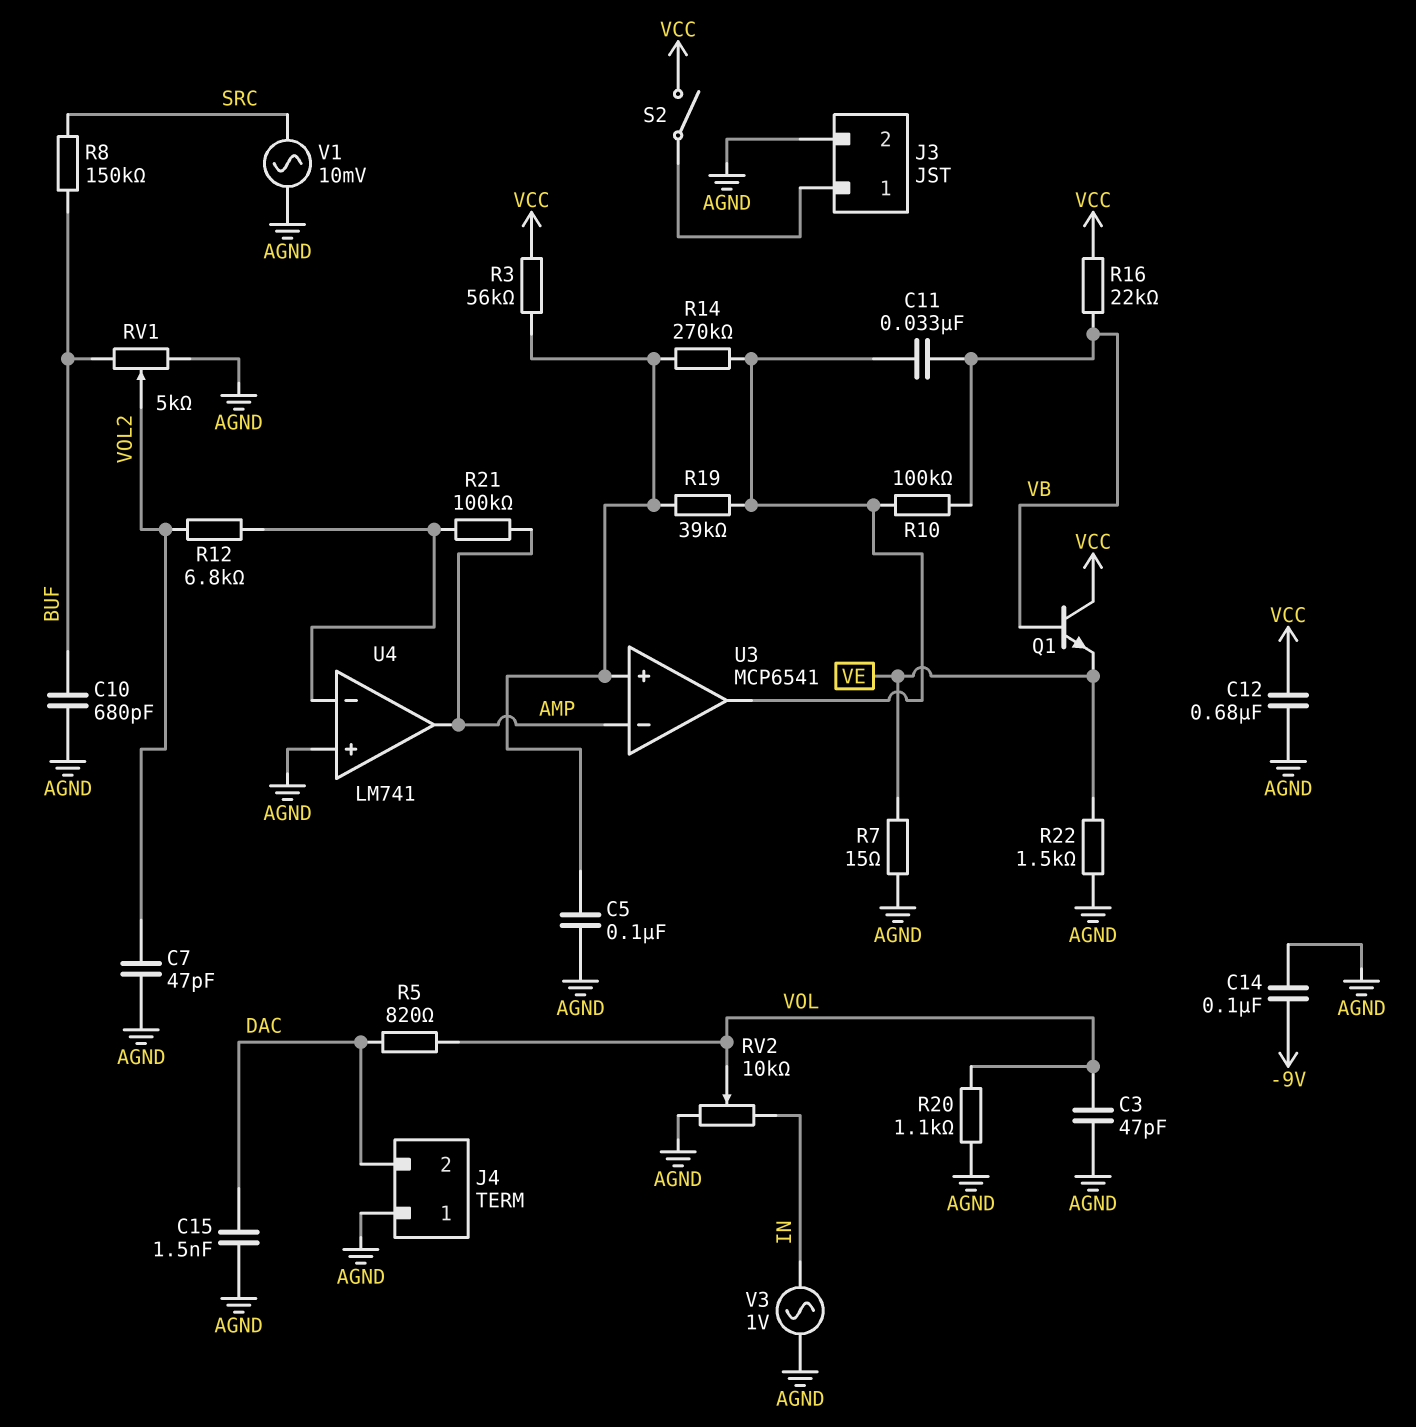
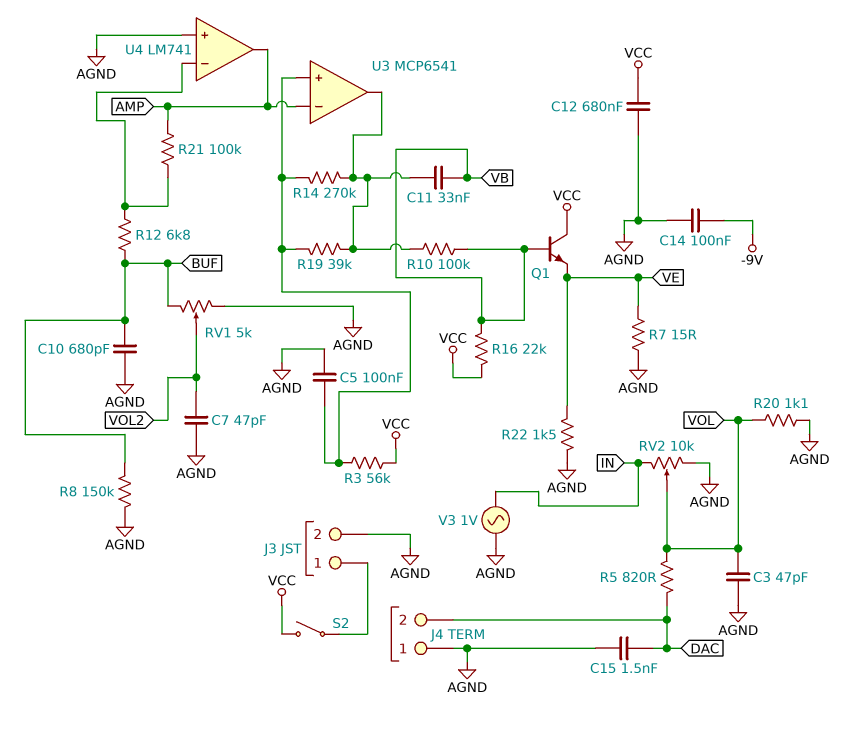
R8: 150k (BUF, SRC) -> 150k (AGND, BUF)
R12: 6.8k (U4/in-, VOL2) -> 6.8k (BUF, U4/in-)
V1: AC 10mV (AGND, SRC) -> none

